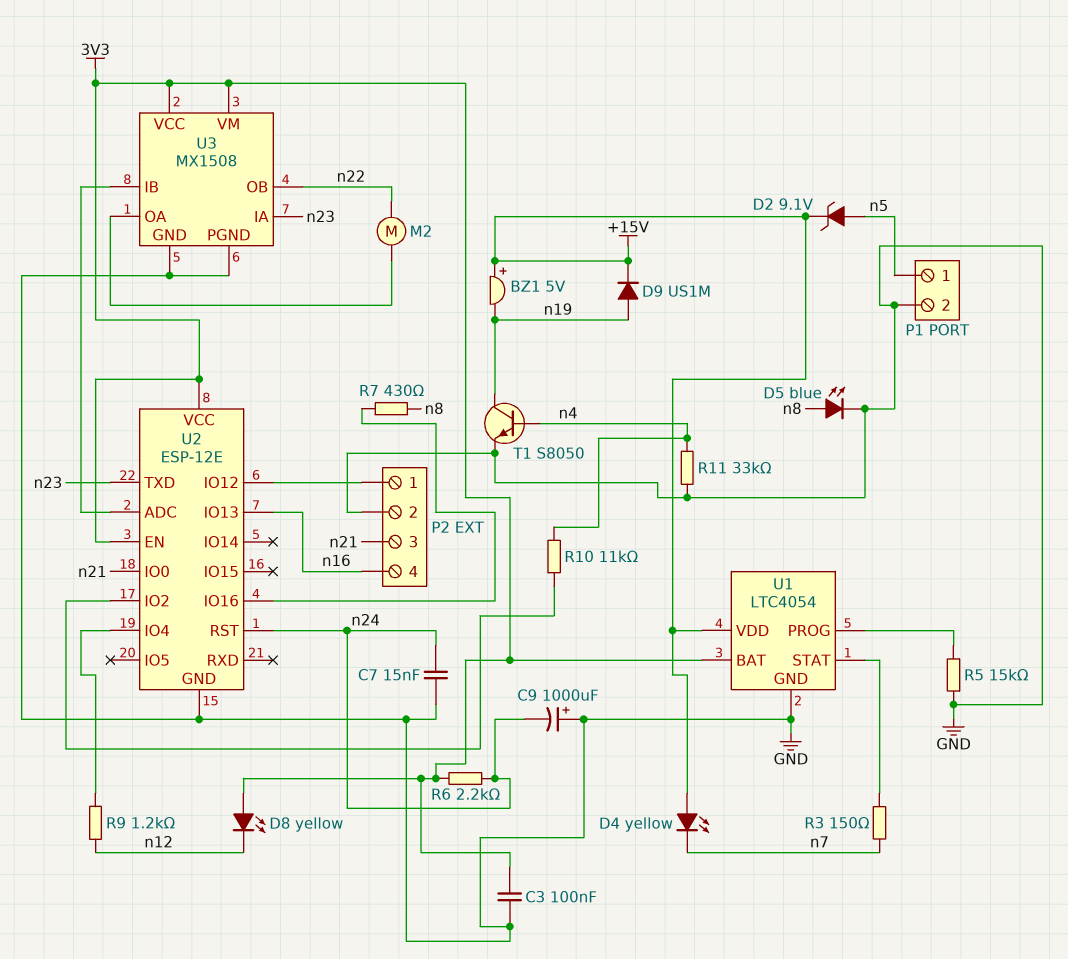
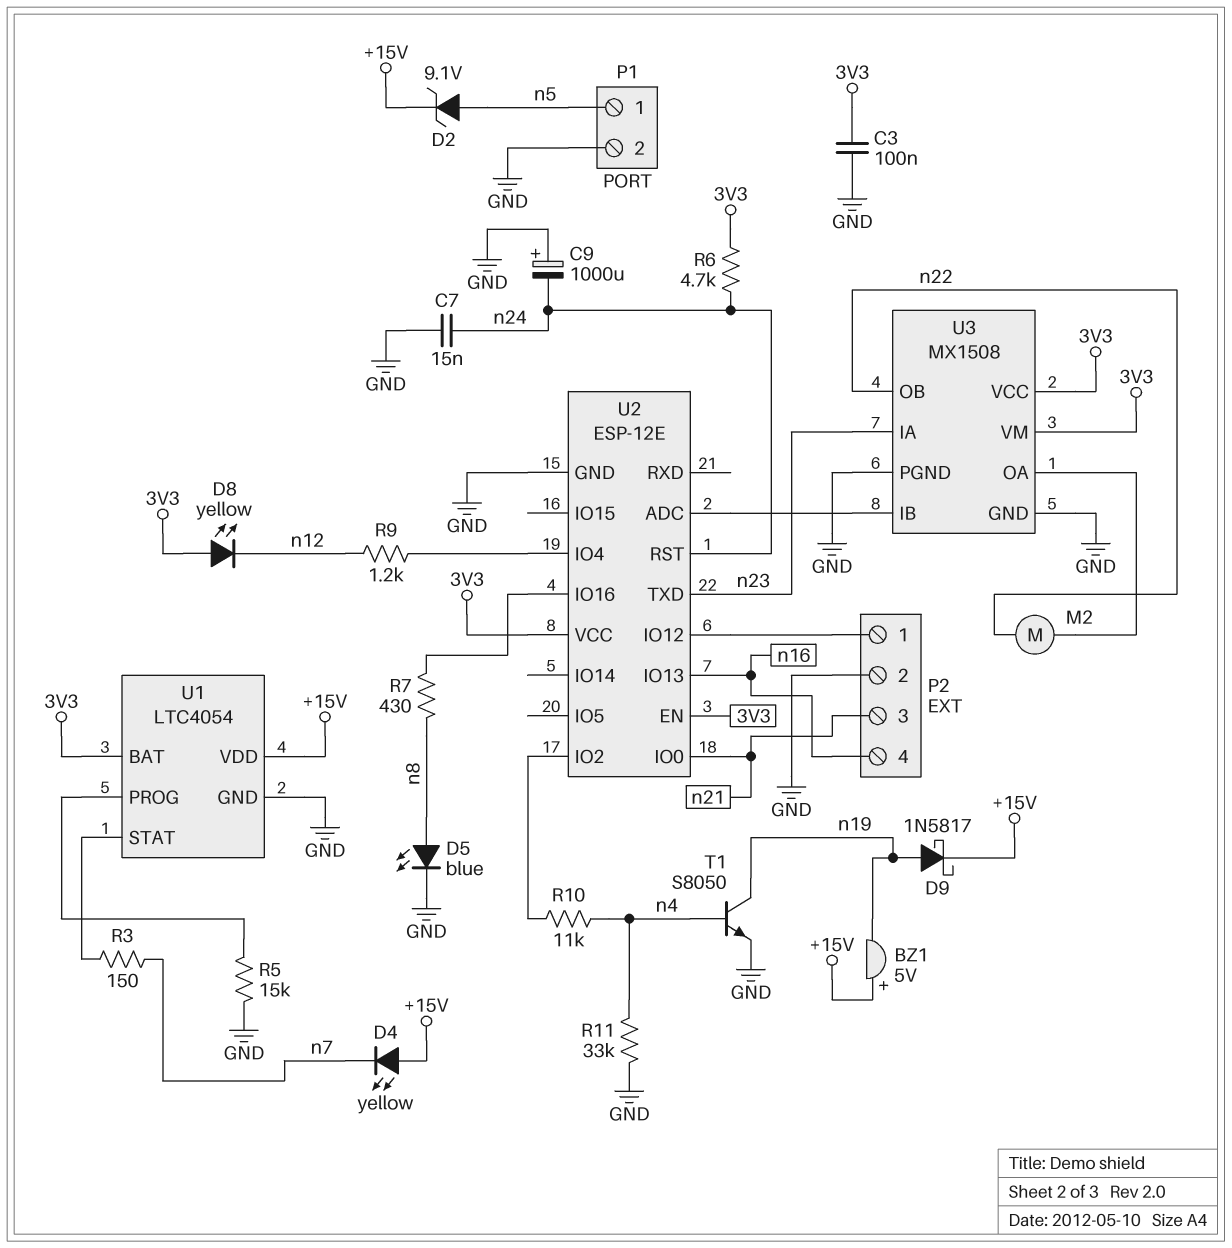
D9: diode US1M (A n19, K +15V) -> schottky 1N5817 (A n19, K +15V)
R6: 2.2k (3V3, n24) -> 4.7k (3V3, n24)

